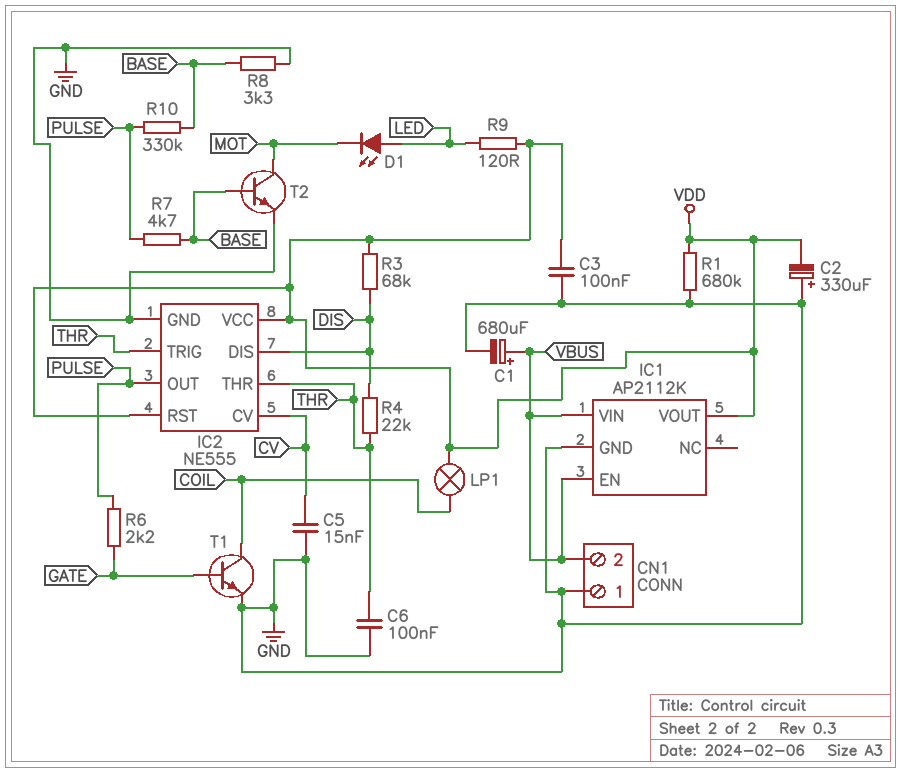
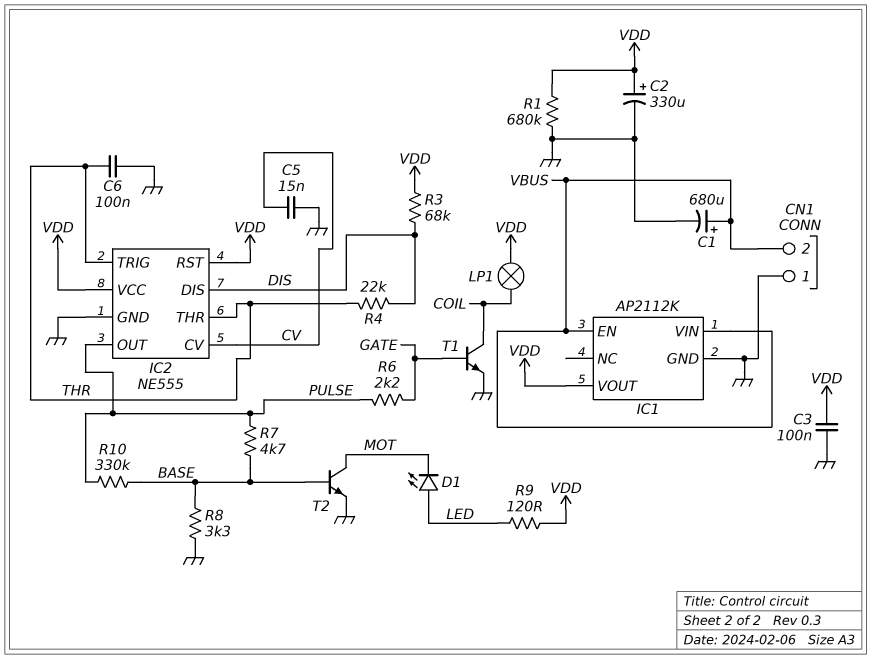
C2: 330uF (plus GND, minus VDD) -> 330uF (plus VDD, minus GND)

